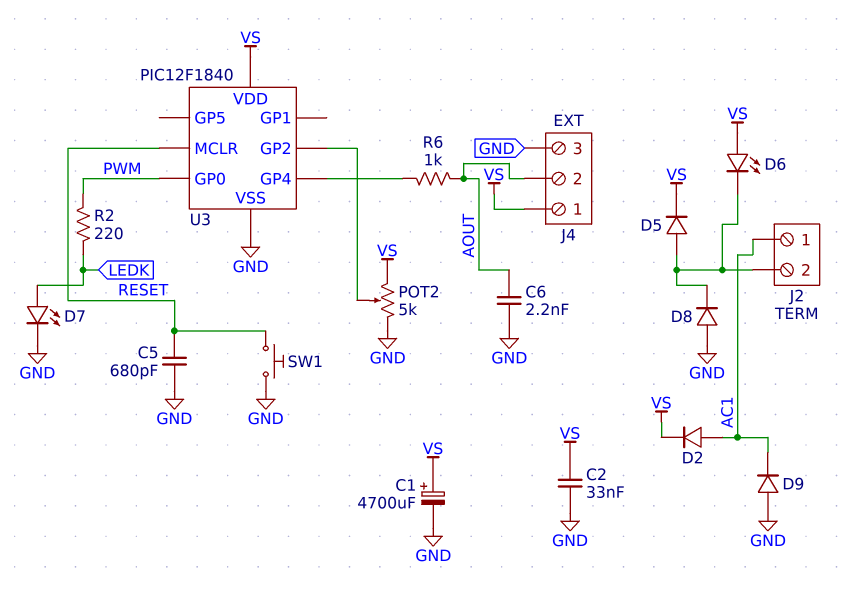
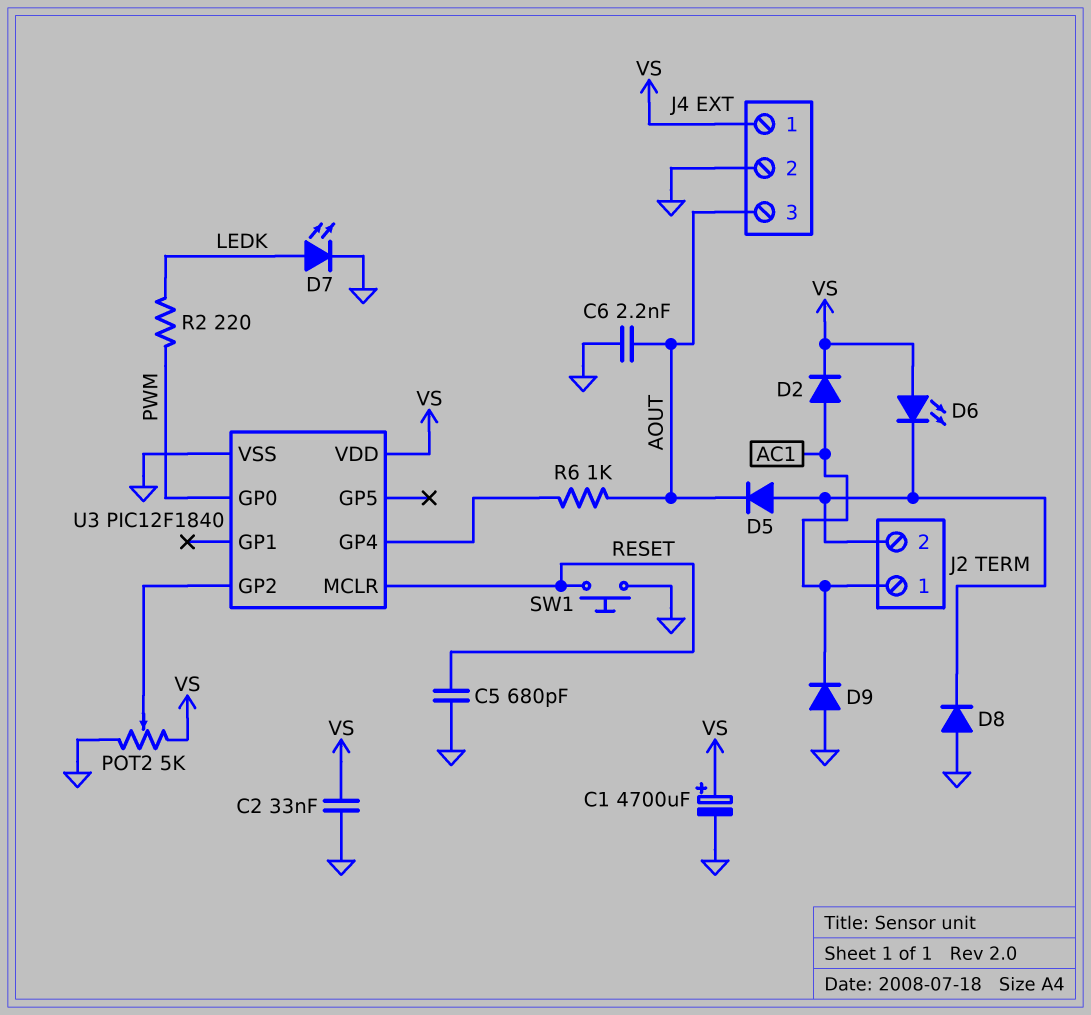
D5: diode (A J2/2, K VS) -> diode (A J2/2, K AOUT)
J4 pin 2: AOUT -> GND
J4 pin 3: GND -> AOUT

